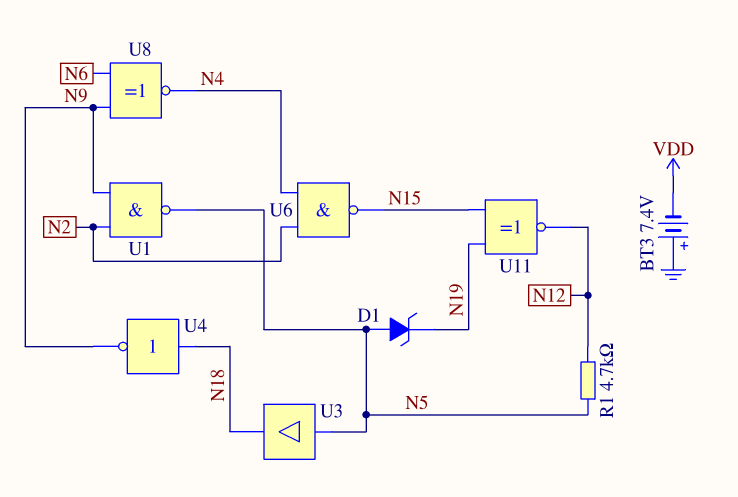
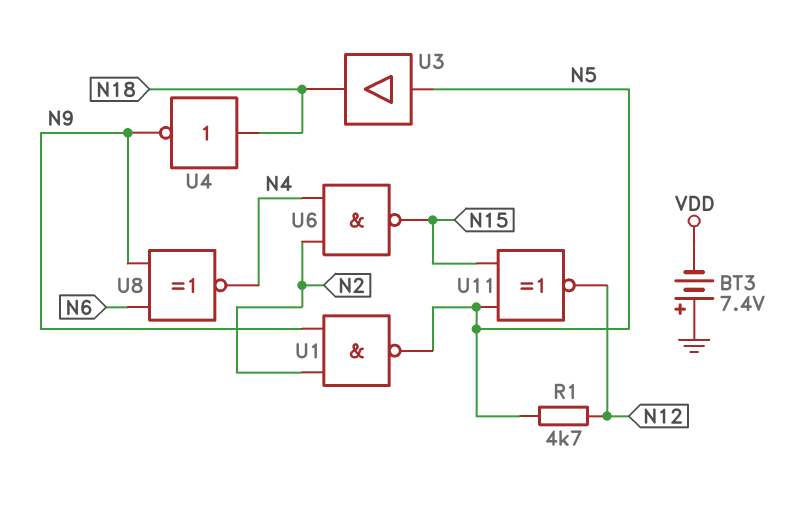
D1: zener (A N5, K N19) -> none
U11: XNOR (in N15, in N19, out N12) -> XNOR (in N5, in N15, out N12)

